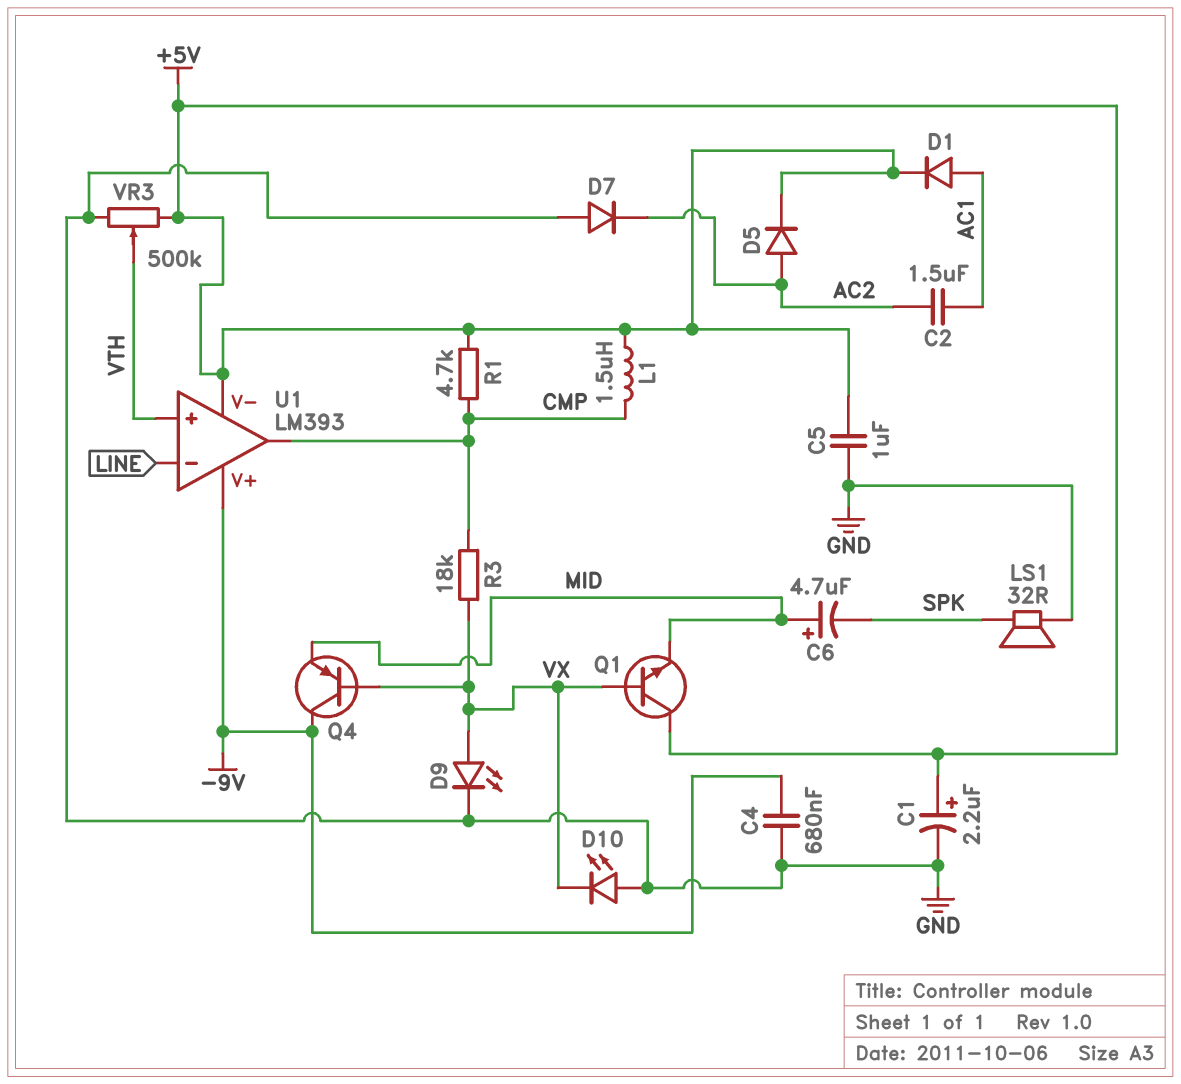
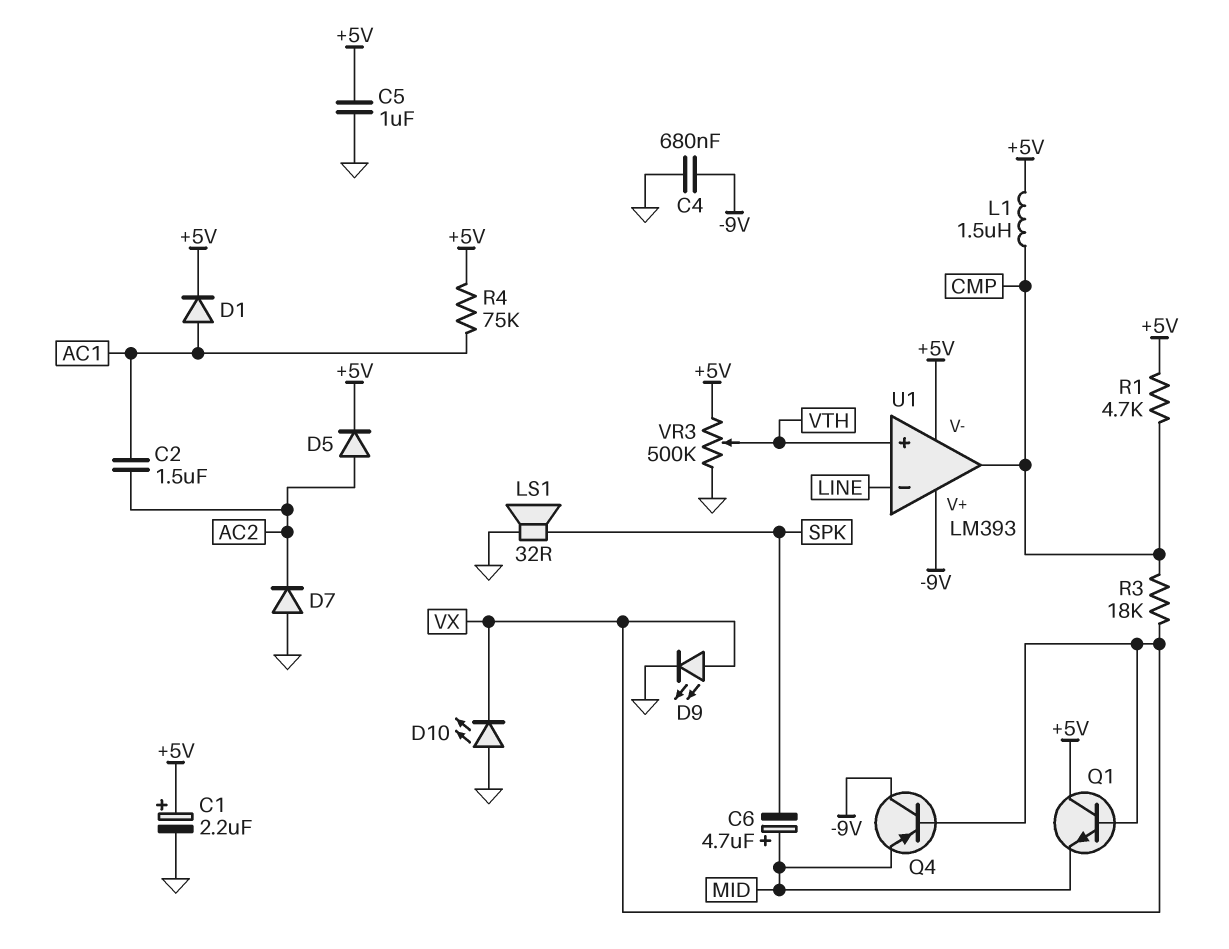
R4: none -> 75k (+5V, AC1)

